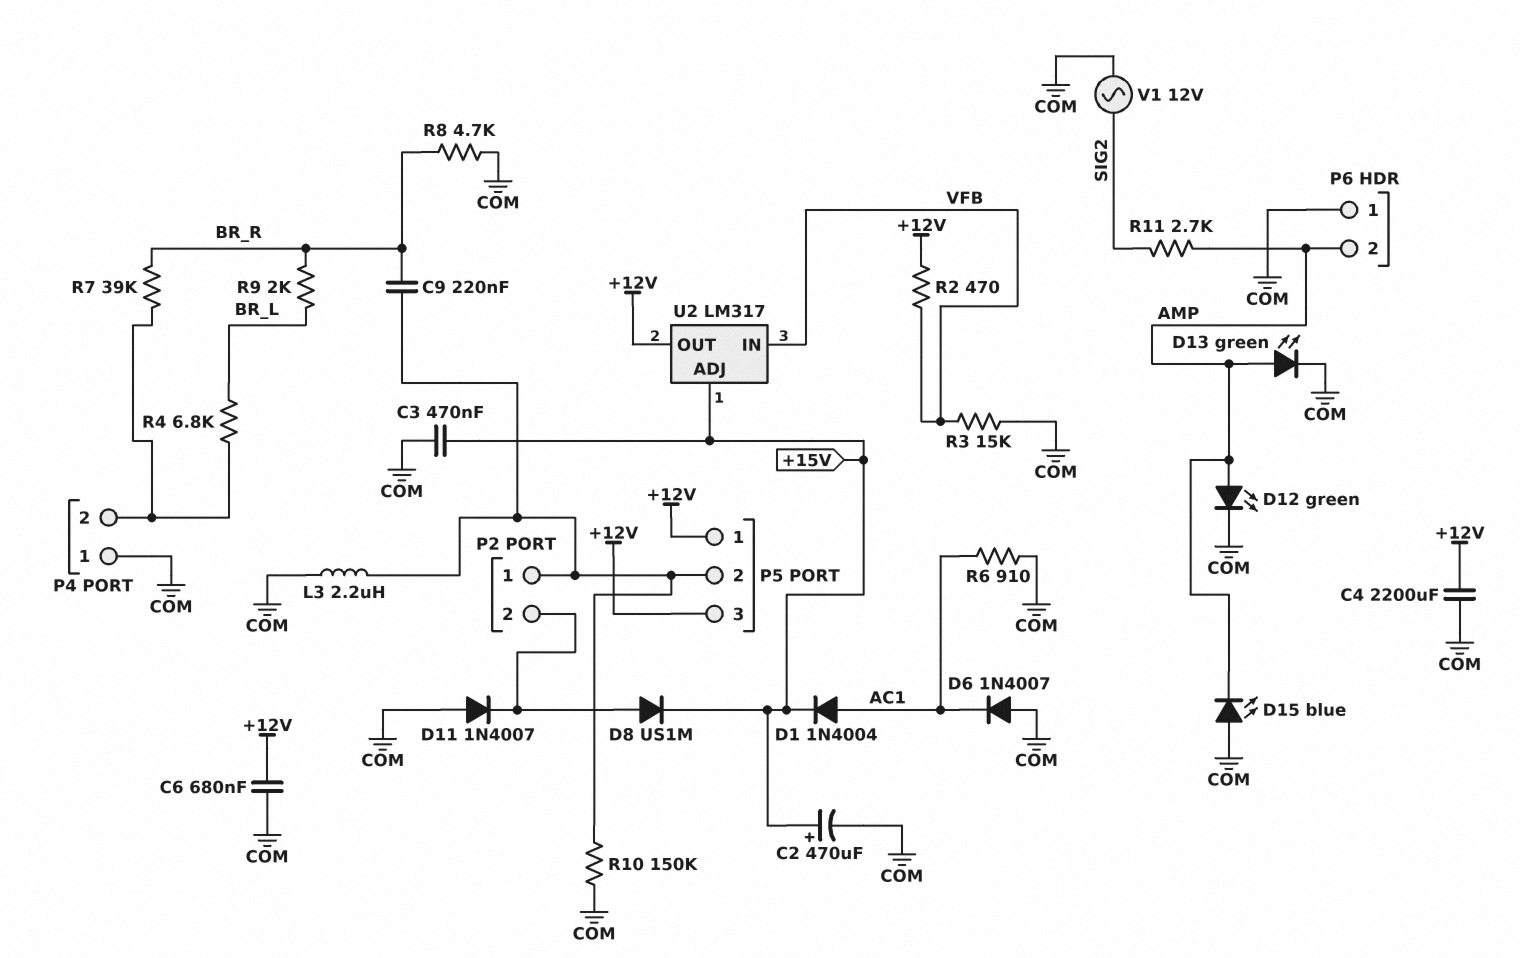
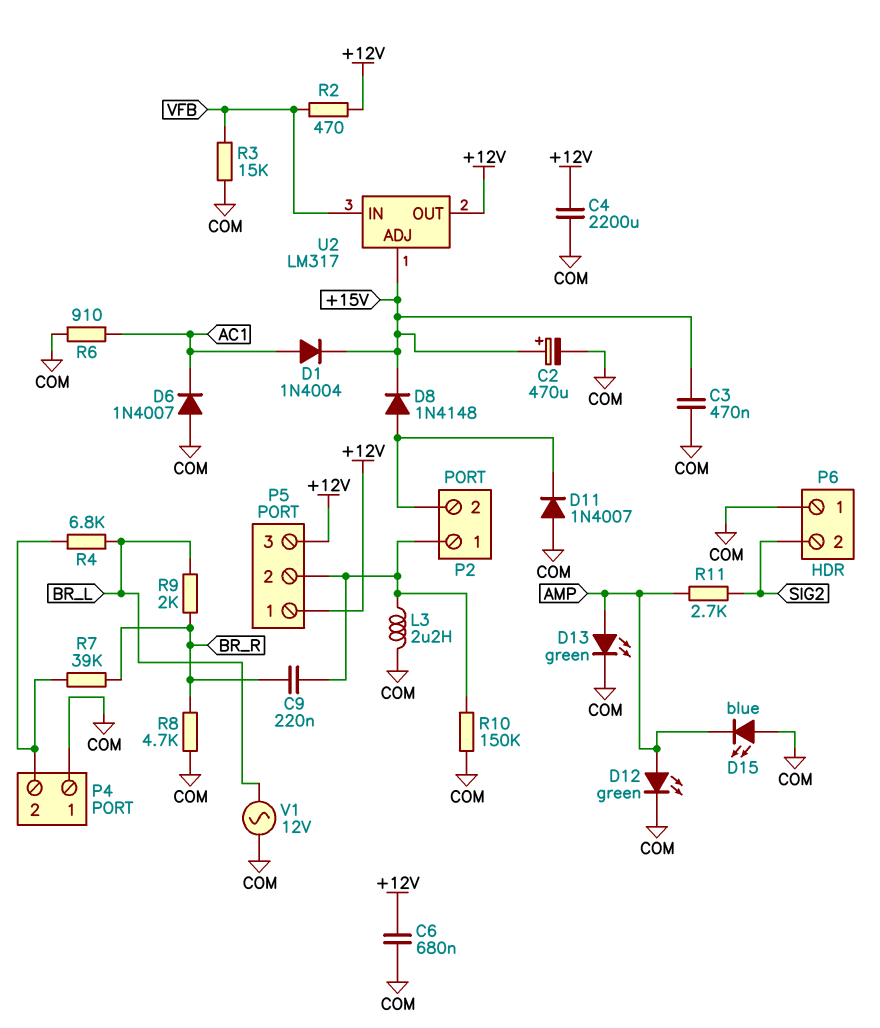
D8: diode US1M (A P2/2, K +15V) -> diode 1N4148 (A P2/2, K +15V)
P6 pin 2: AMP -> SIG2
V1: AC 12V (COM, SIG2) -> AC 12V (BR_L, COM)

